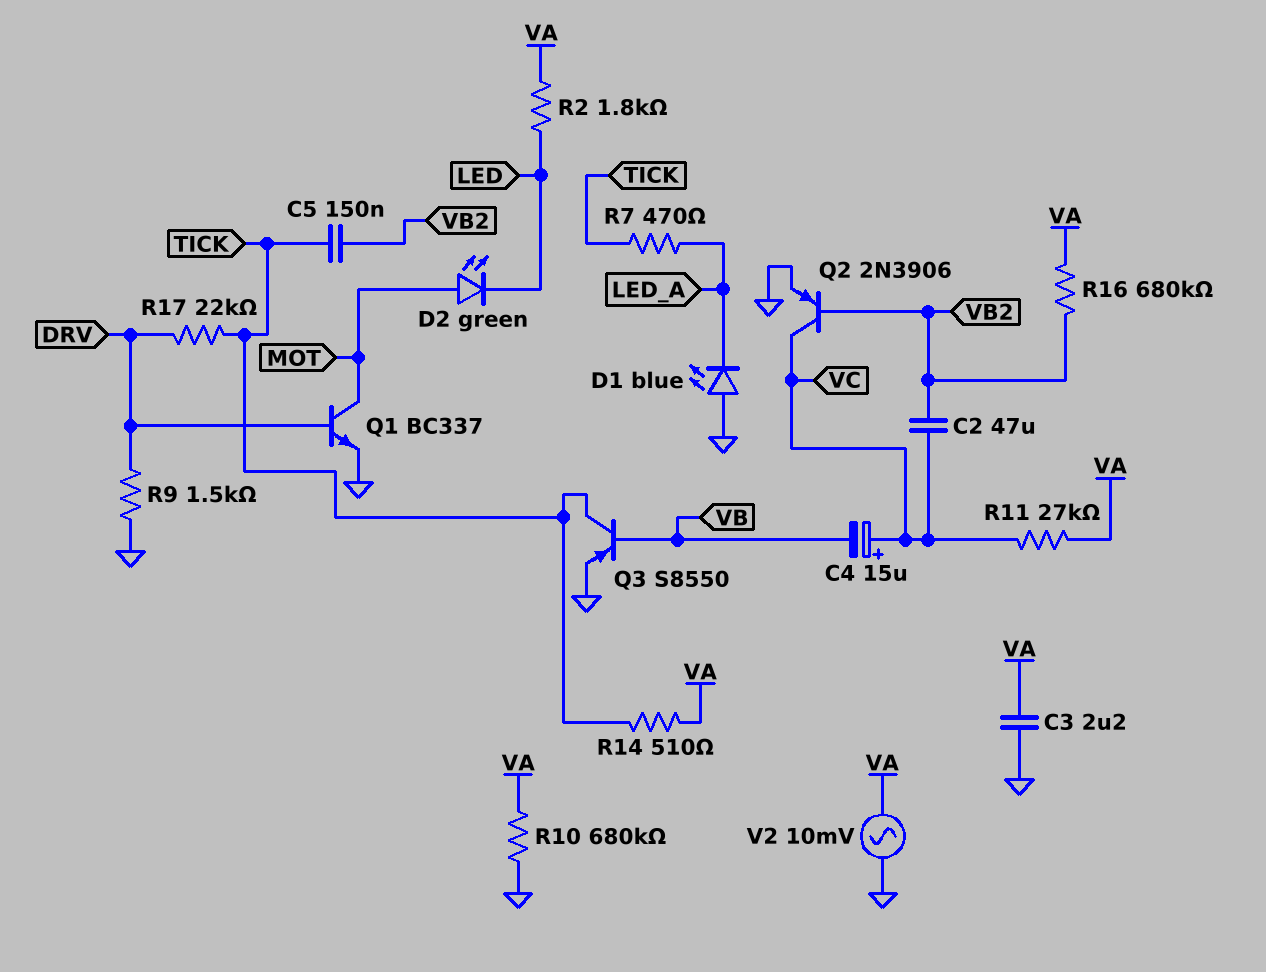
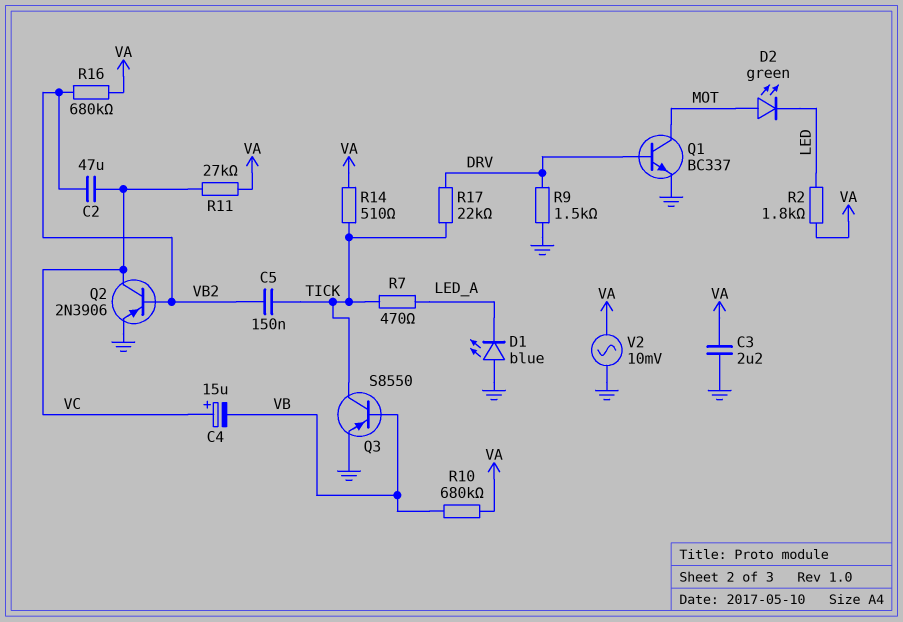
R10: 680k (GND, VA) -> 680k (VA, VB)

